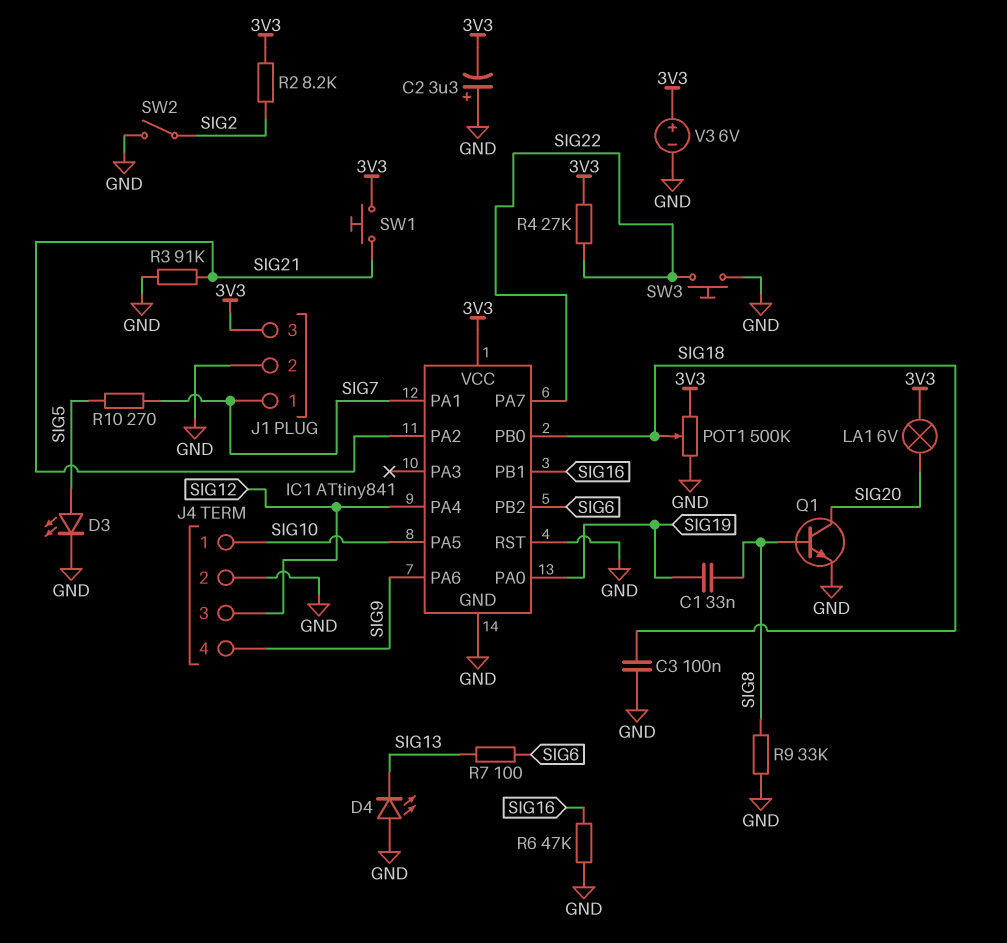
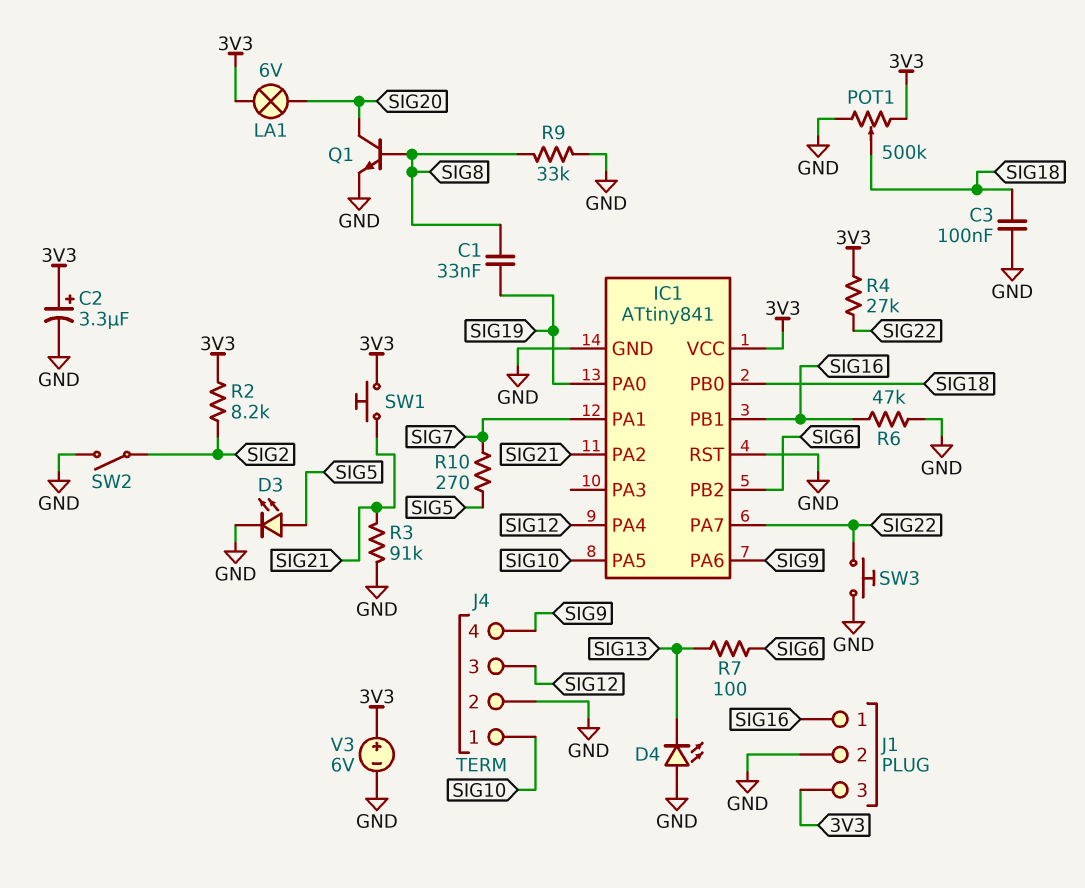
C2: 3.3uF (plus GND, minus 3V3) -> 3.3uF (plus 3V3, minus GND)
J1 pin 1: SIG7 -> SIG16

